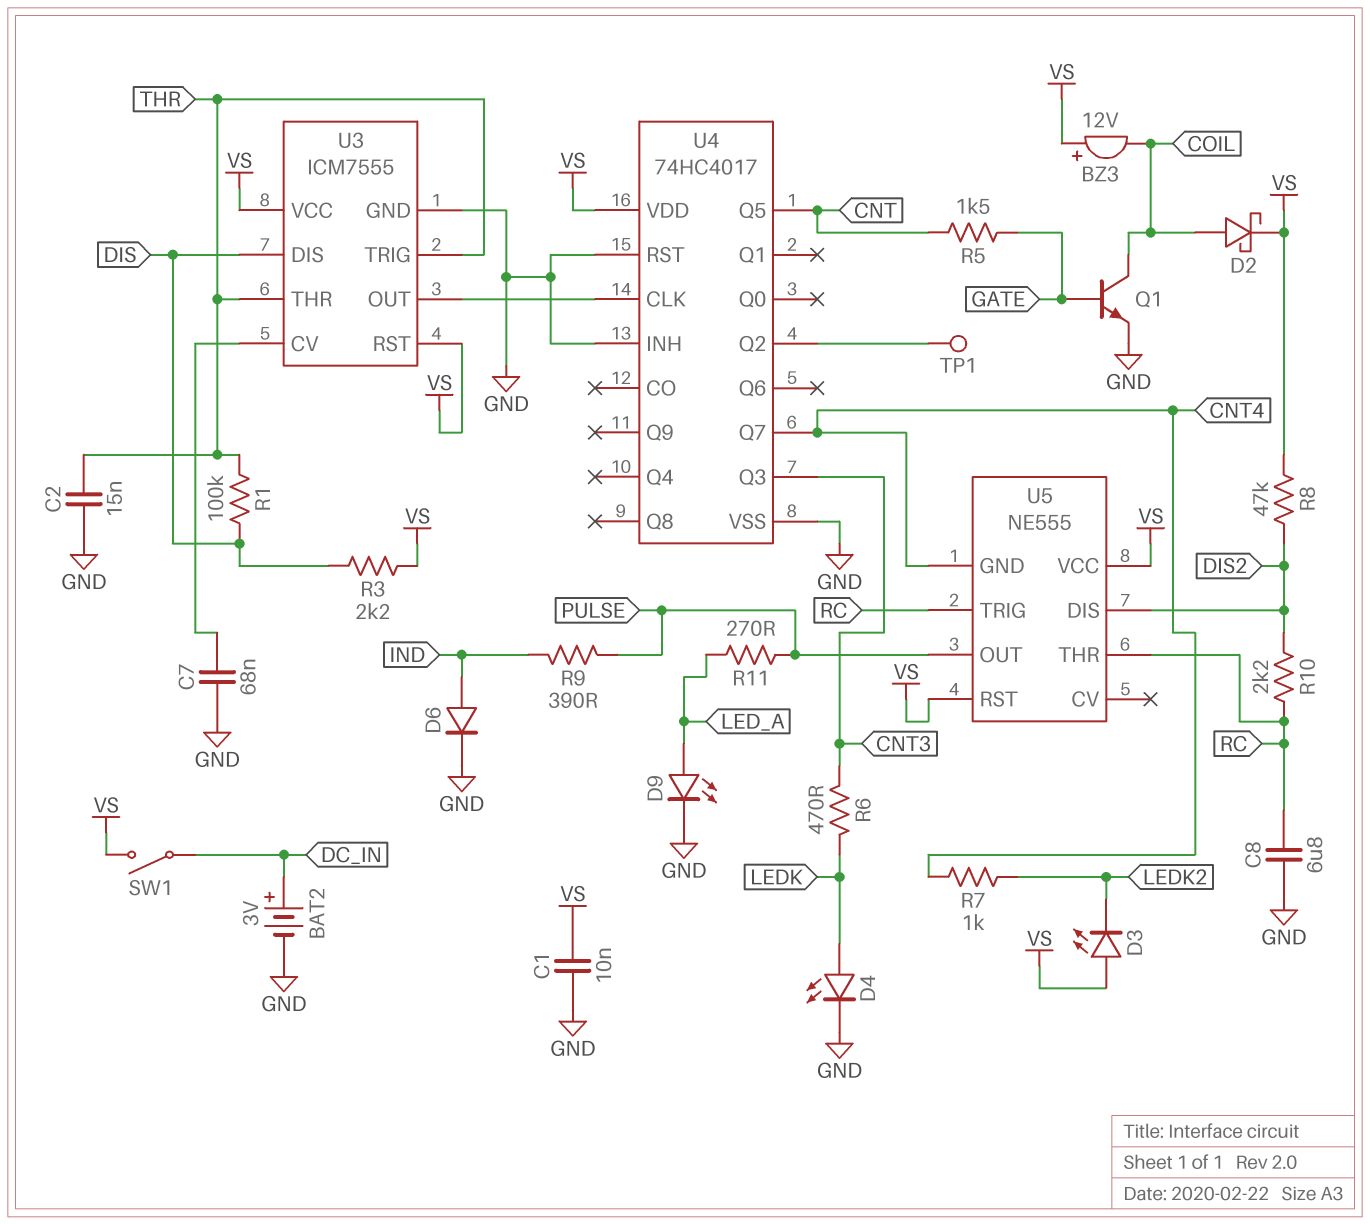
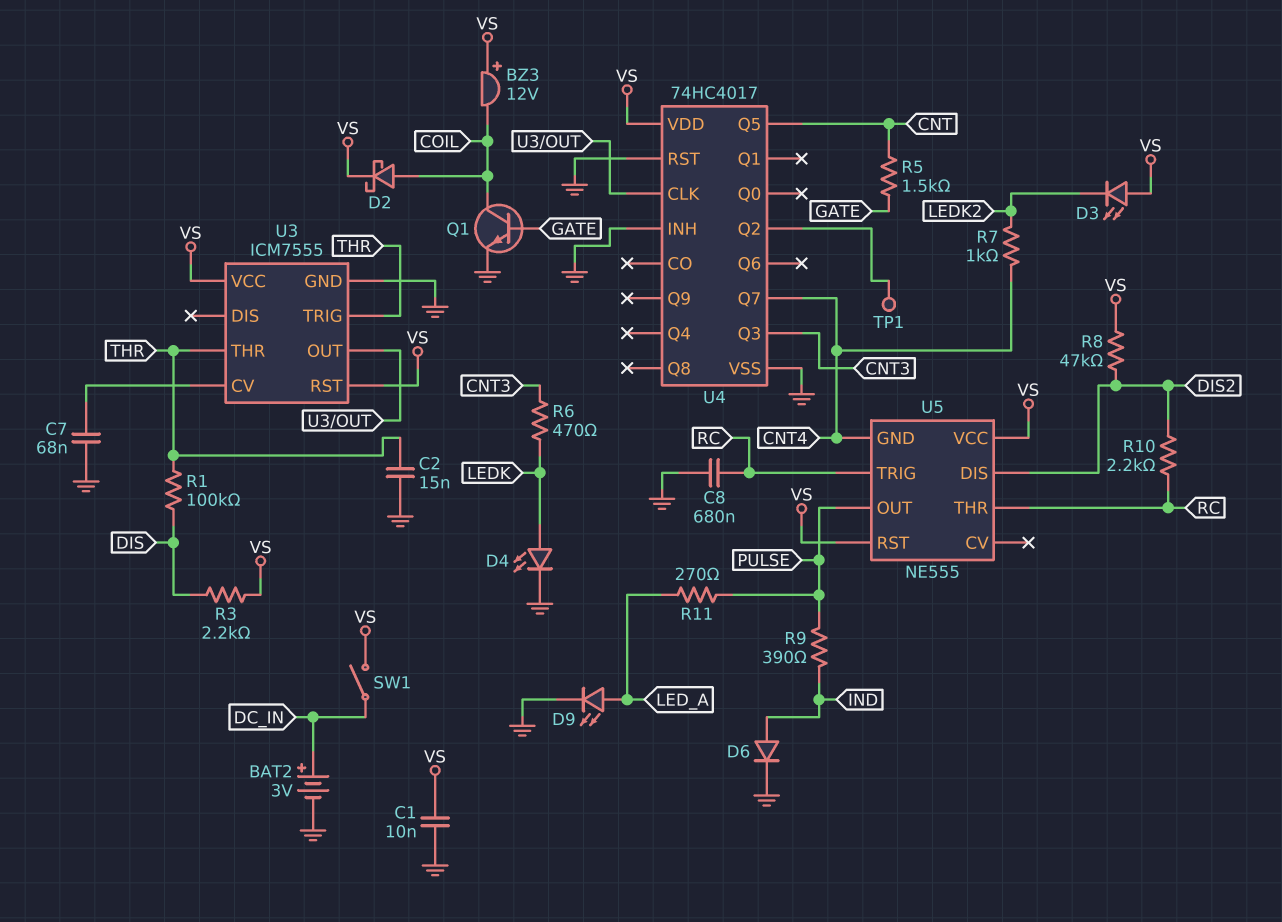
C8: 6.8uF (GND, RC) -> 680nF (GND, RC)
U3 pin DIS: DIS -> none

